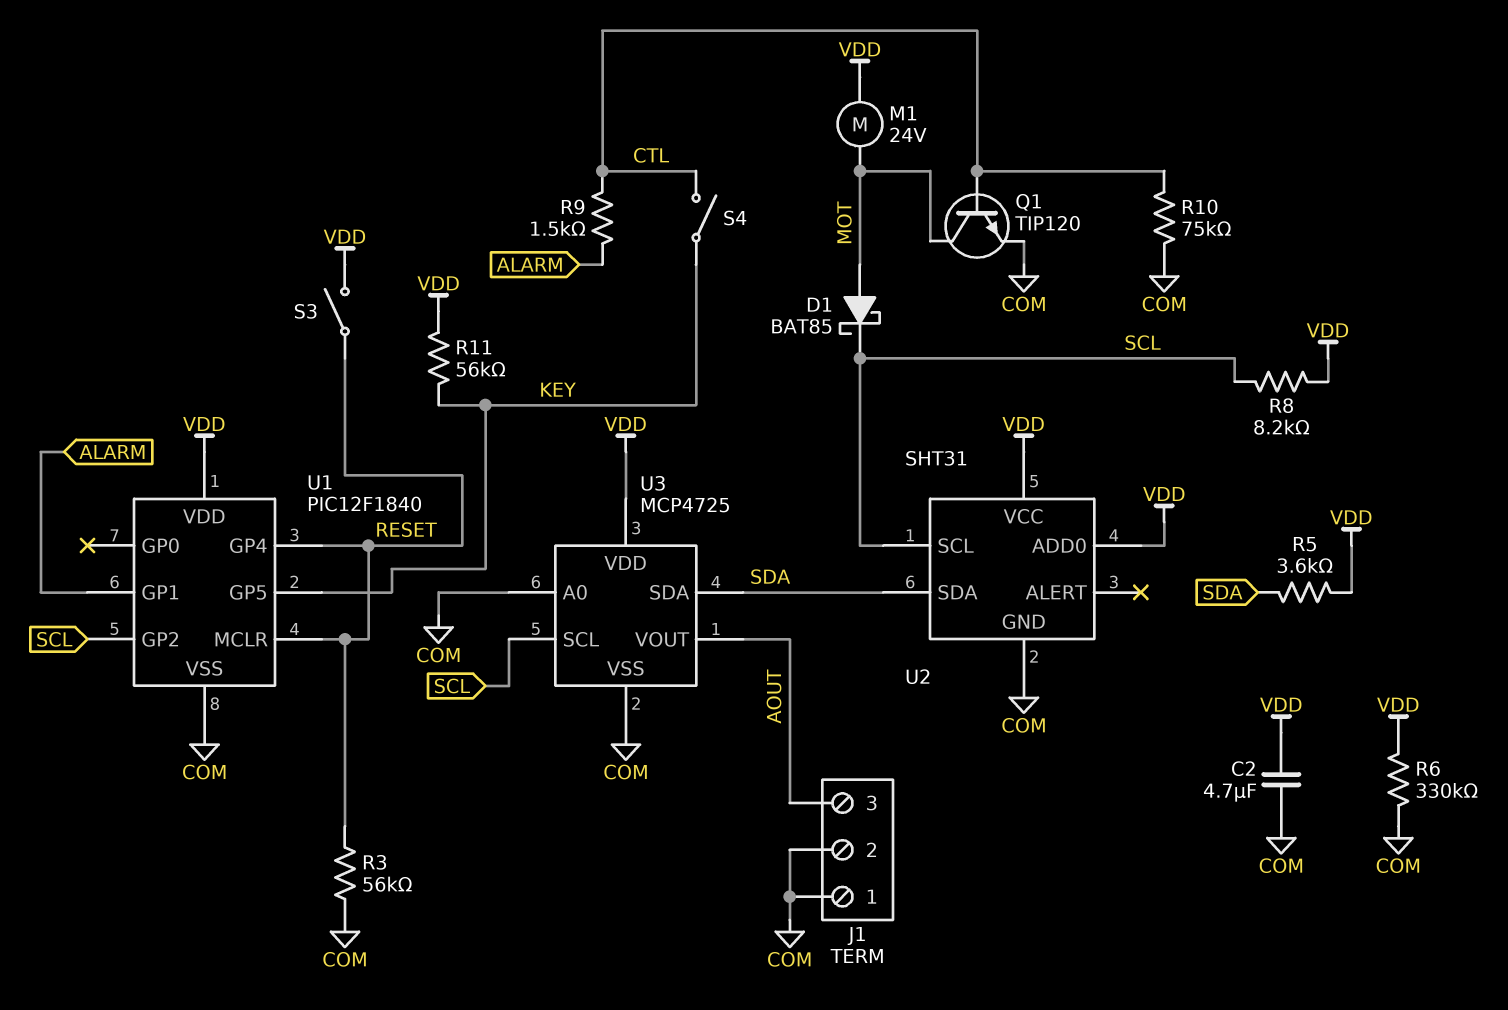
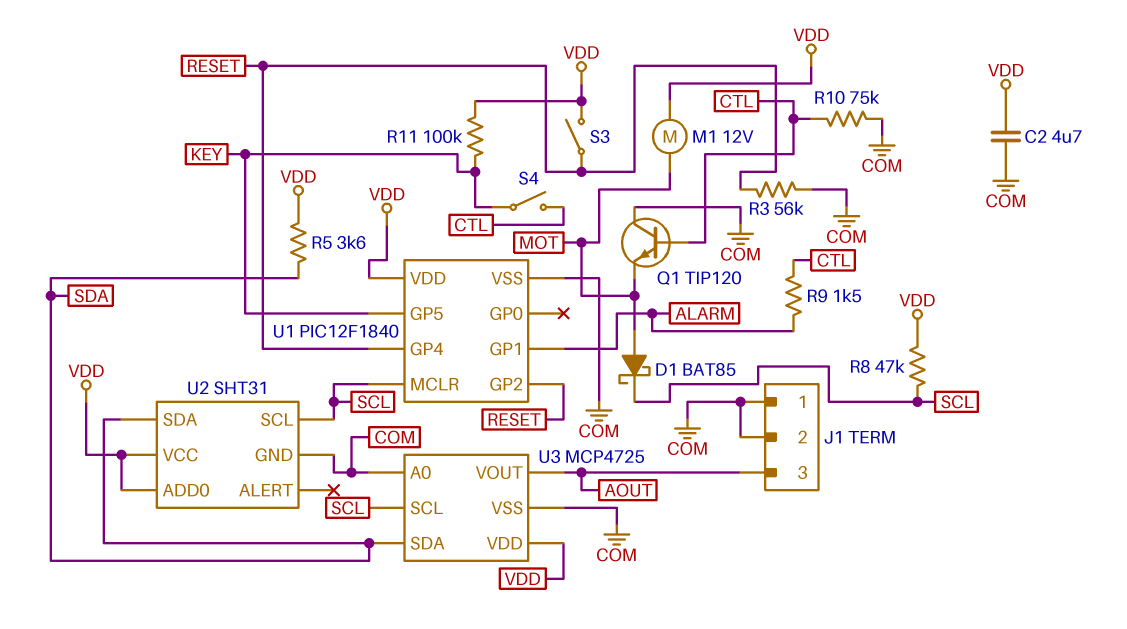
M1: motor 24V (MOT, VDD) -> motor 12V (MOT, VDD)
Q1: NPN TIP120 (B CTL, C MOT, E COM) -> NPN TIP120 (B CTL, C COM, E MOT)
R6: 330k (COM, VDD) -> none
R8: 8.2k (SCL, VDD) -> 47k (SCL, VDD)
R11: 56k (KEY, VDD) -> 100k (KEY, VDD)
U1 pin GP2: SCL -> RESET
U1 pin MCLR: RESET -> SCL

